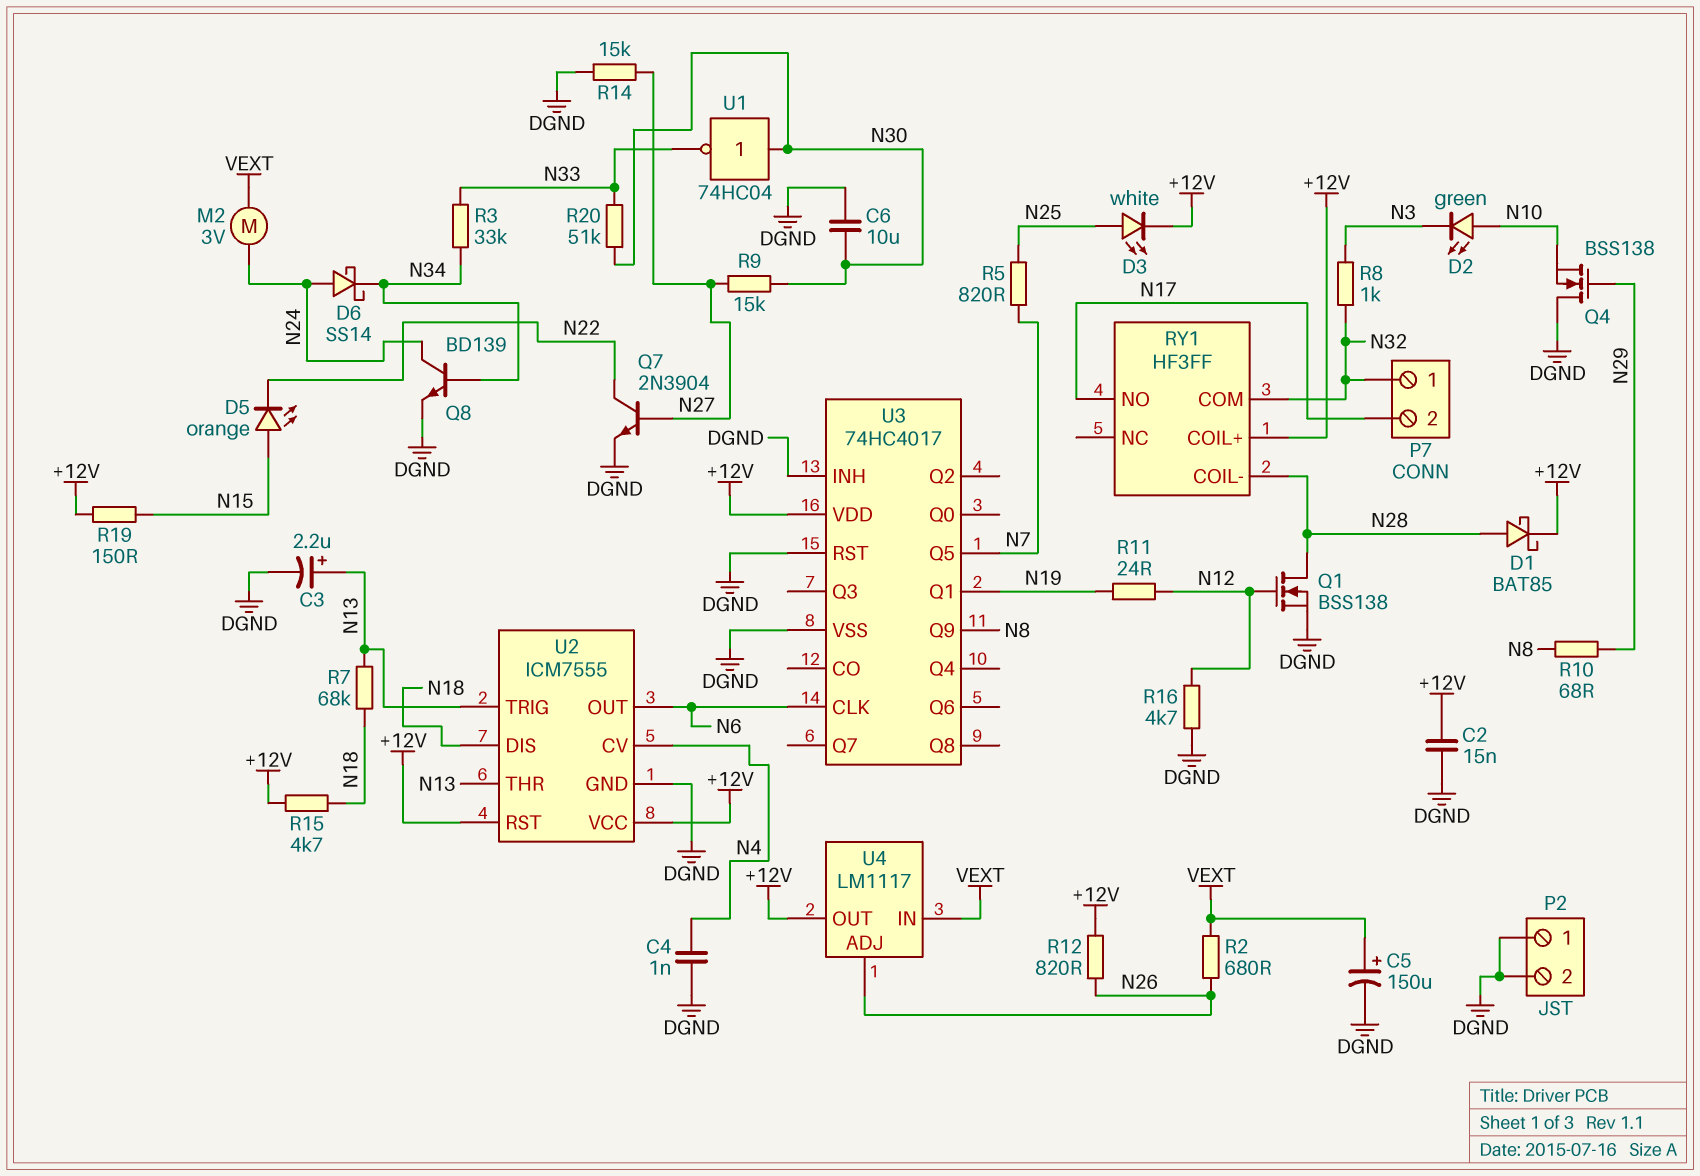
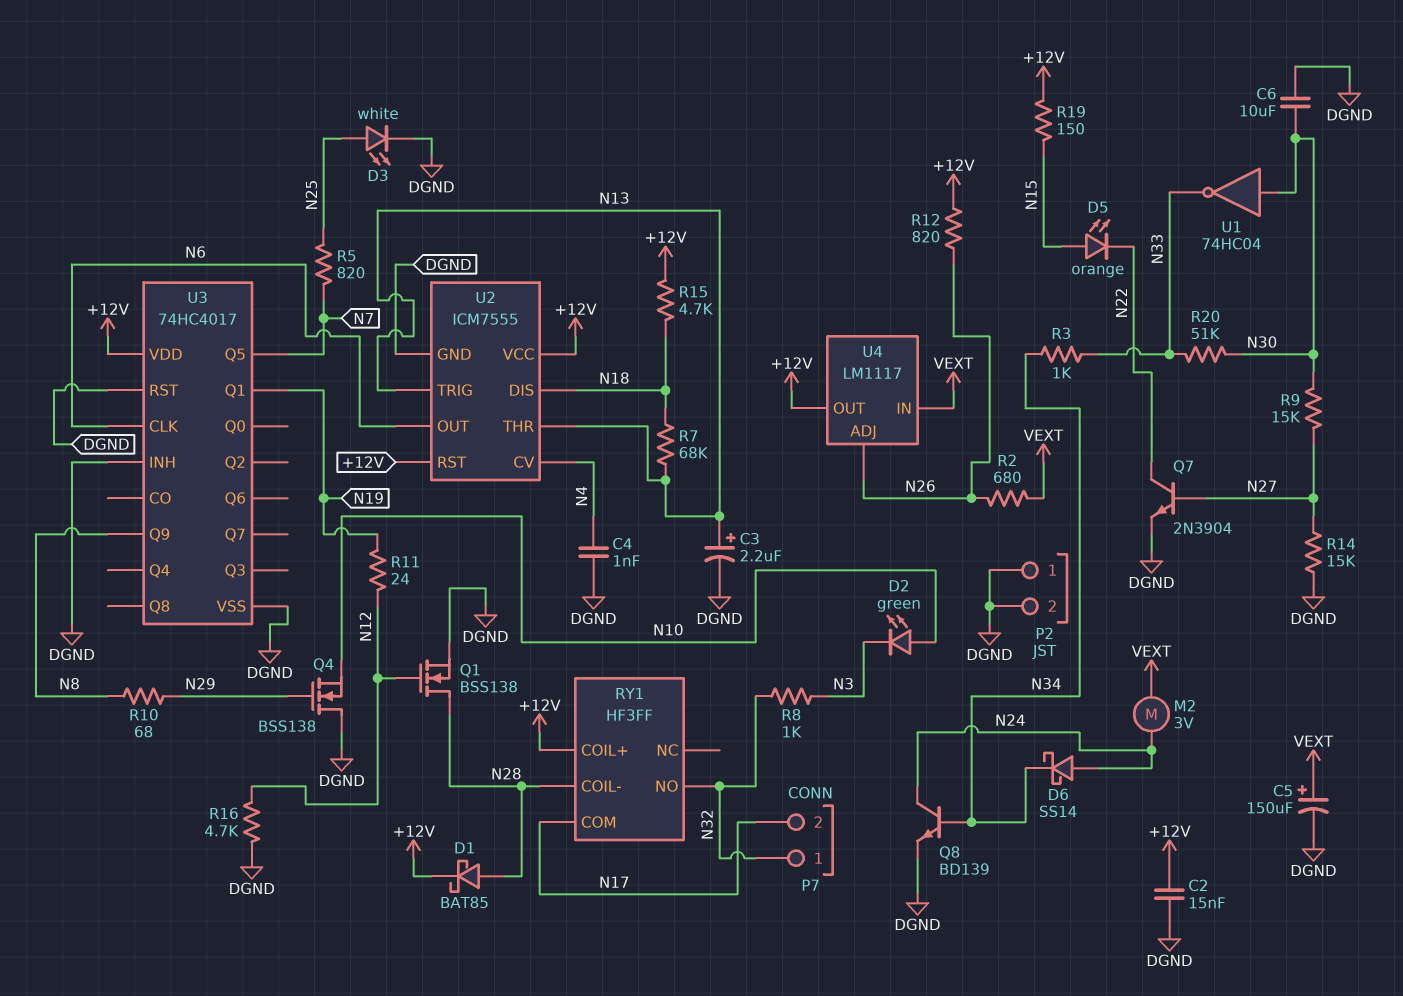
D3: LED white (A N25, K +12V) -> LED white (A N25, K DGND)
R3: 33k (N33, N34) -> 1k (N33, N34)
RY1 pin COM: N32 -> N17
RY1 pin NO: N17 -> N32

